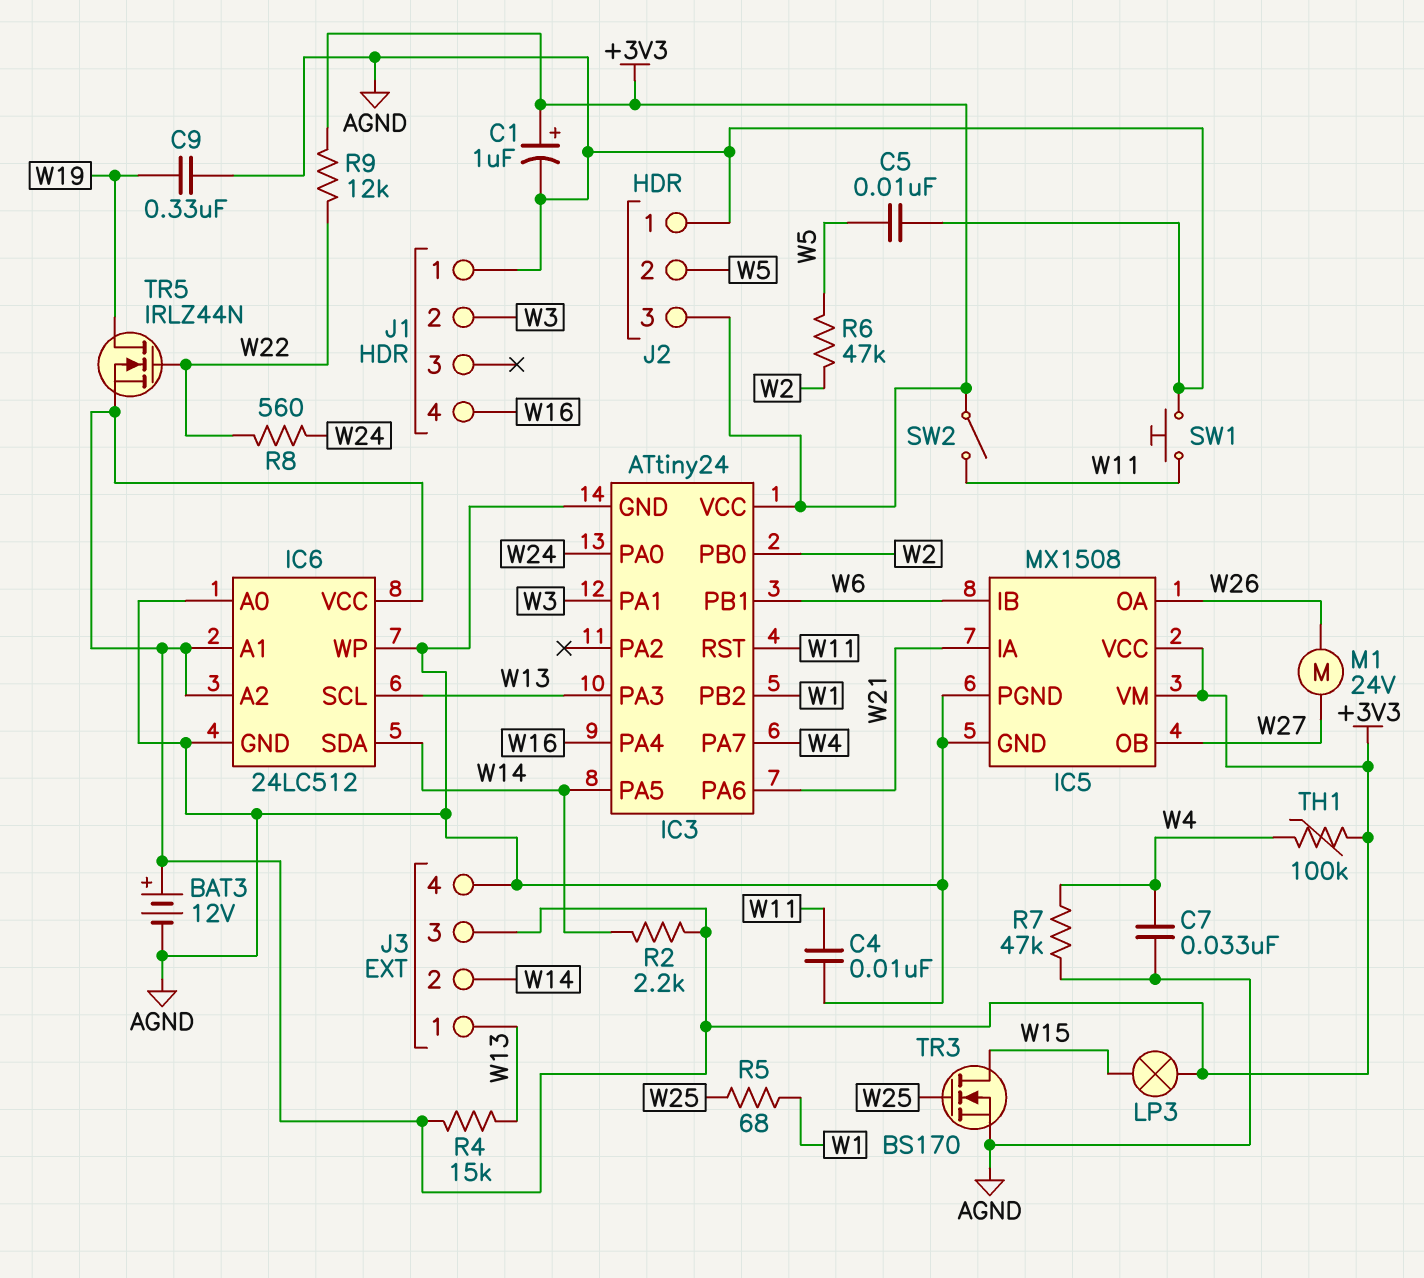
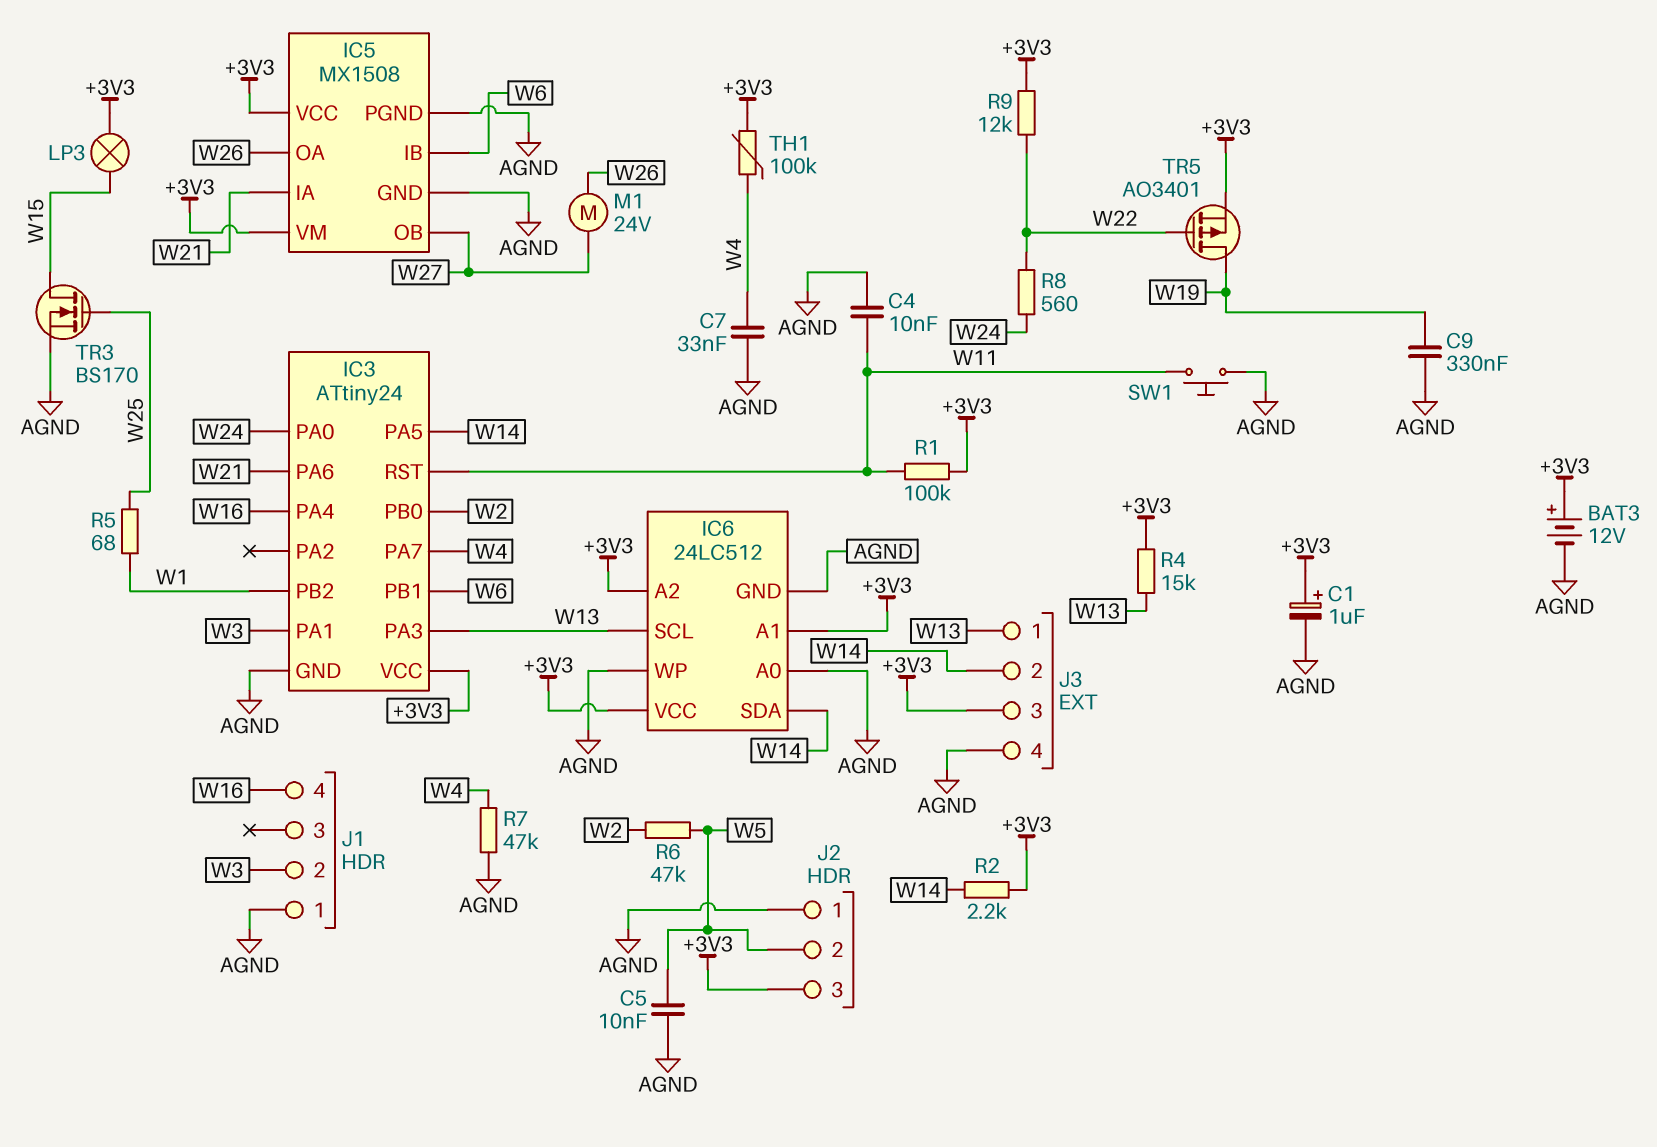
R1: none -> 100k (+3V3, W11)
SW2: switch (+3V3, W11) -> none
TR5: NMOS IRLZ44N (G W22, D W19, S +3V3) -> PMOS AO3401 (G W22, D W19, S +3V3)

